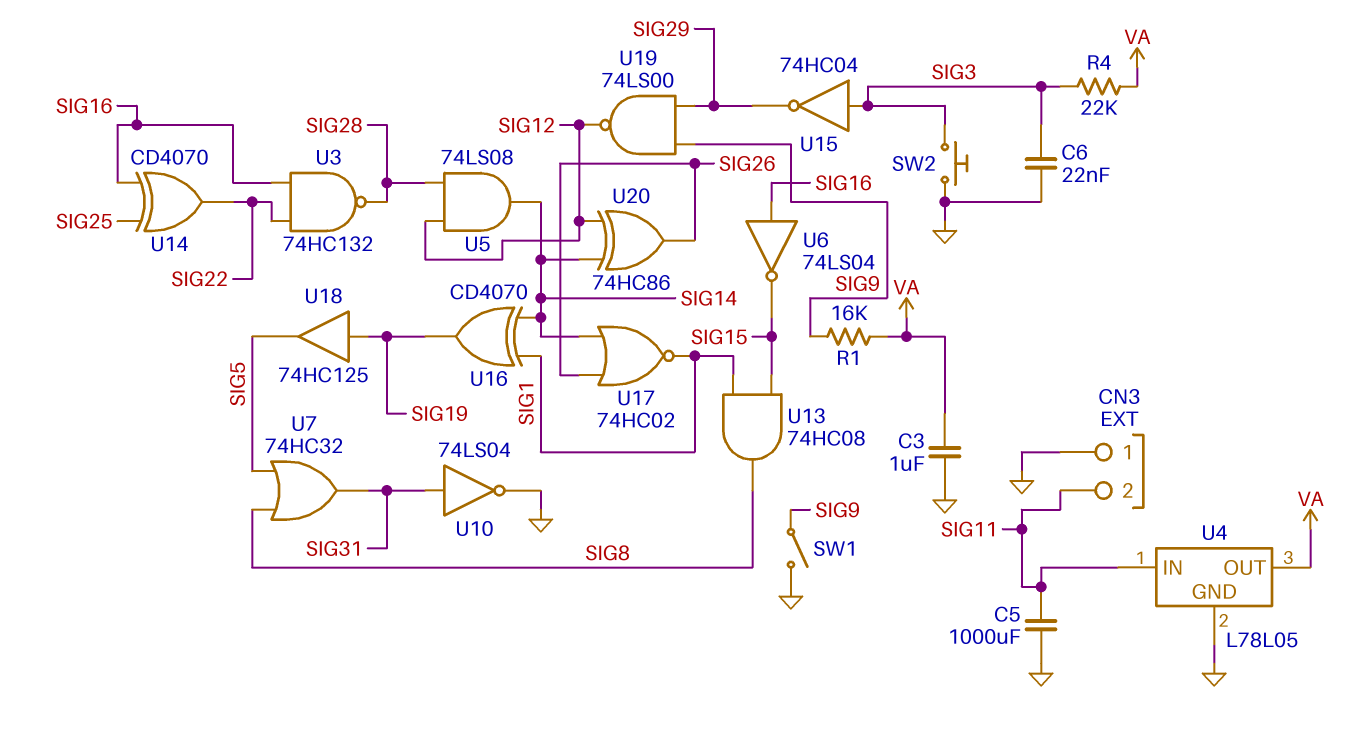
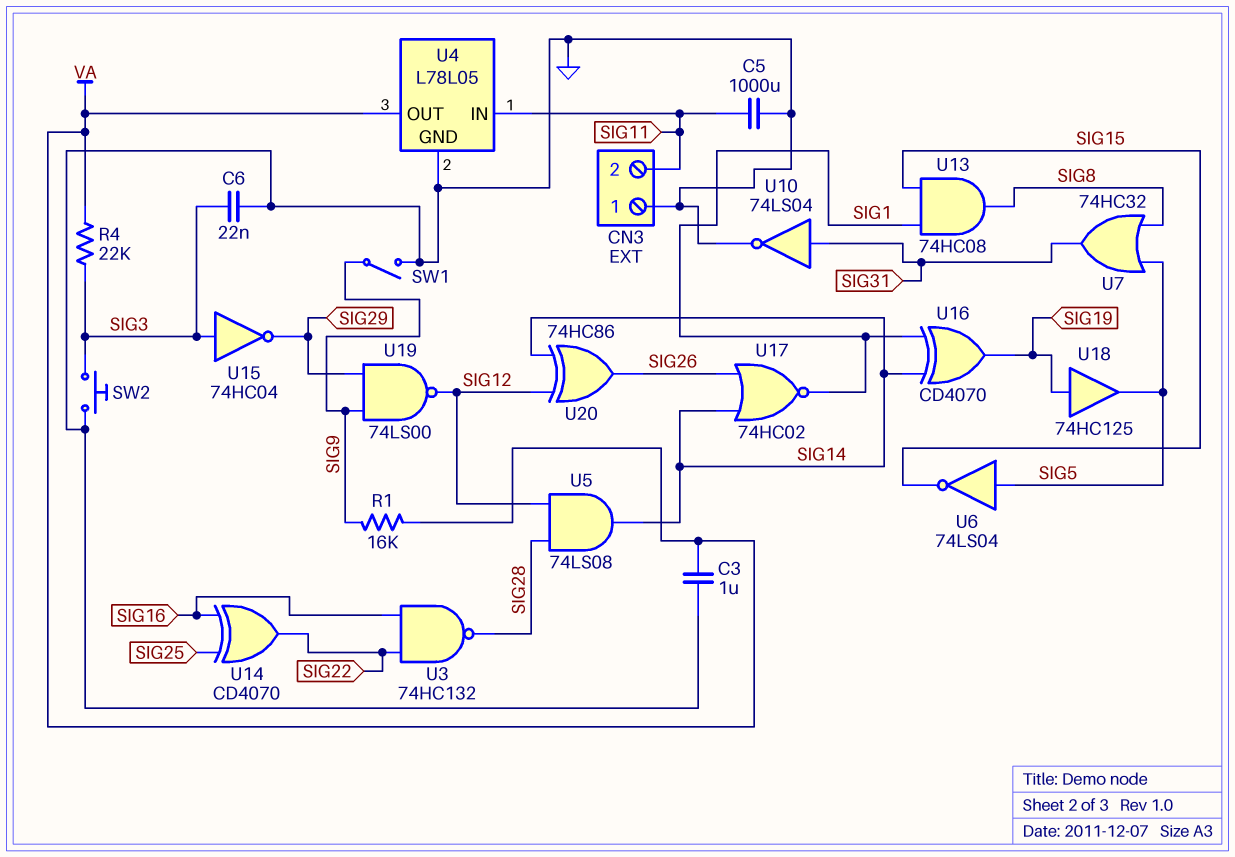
U6: NOT 74LS04 (in SIG16, out SIG15) -> NOT 74LS04 (in SIG5, out SIG15)

